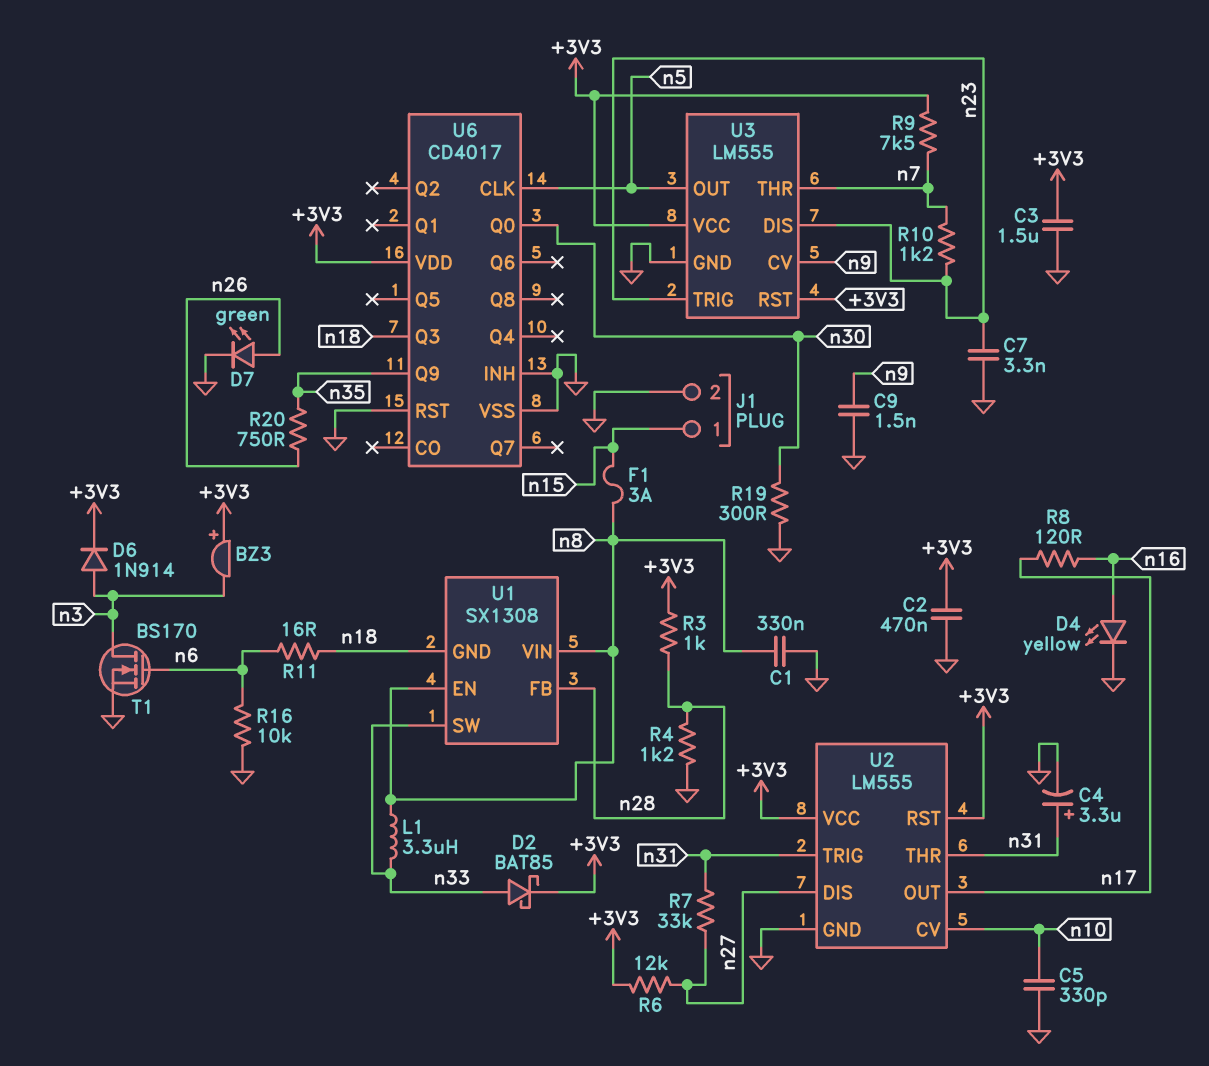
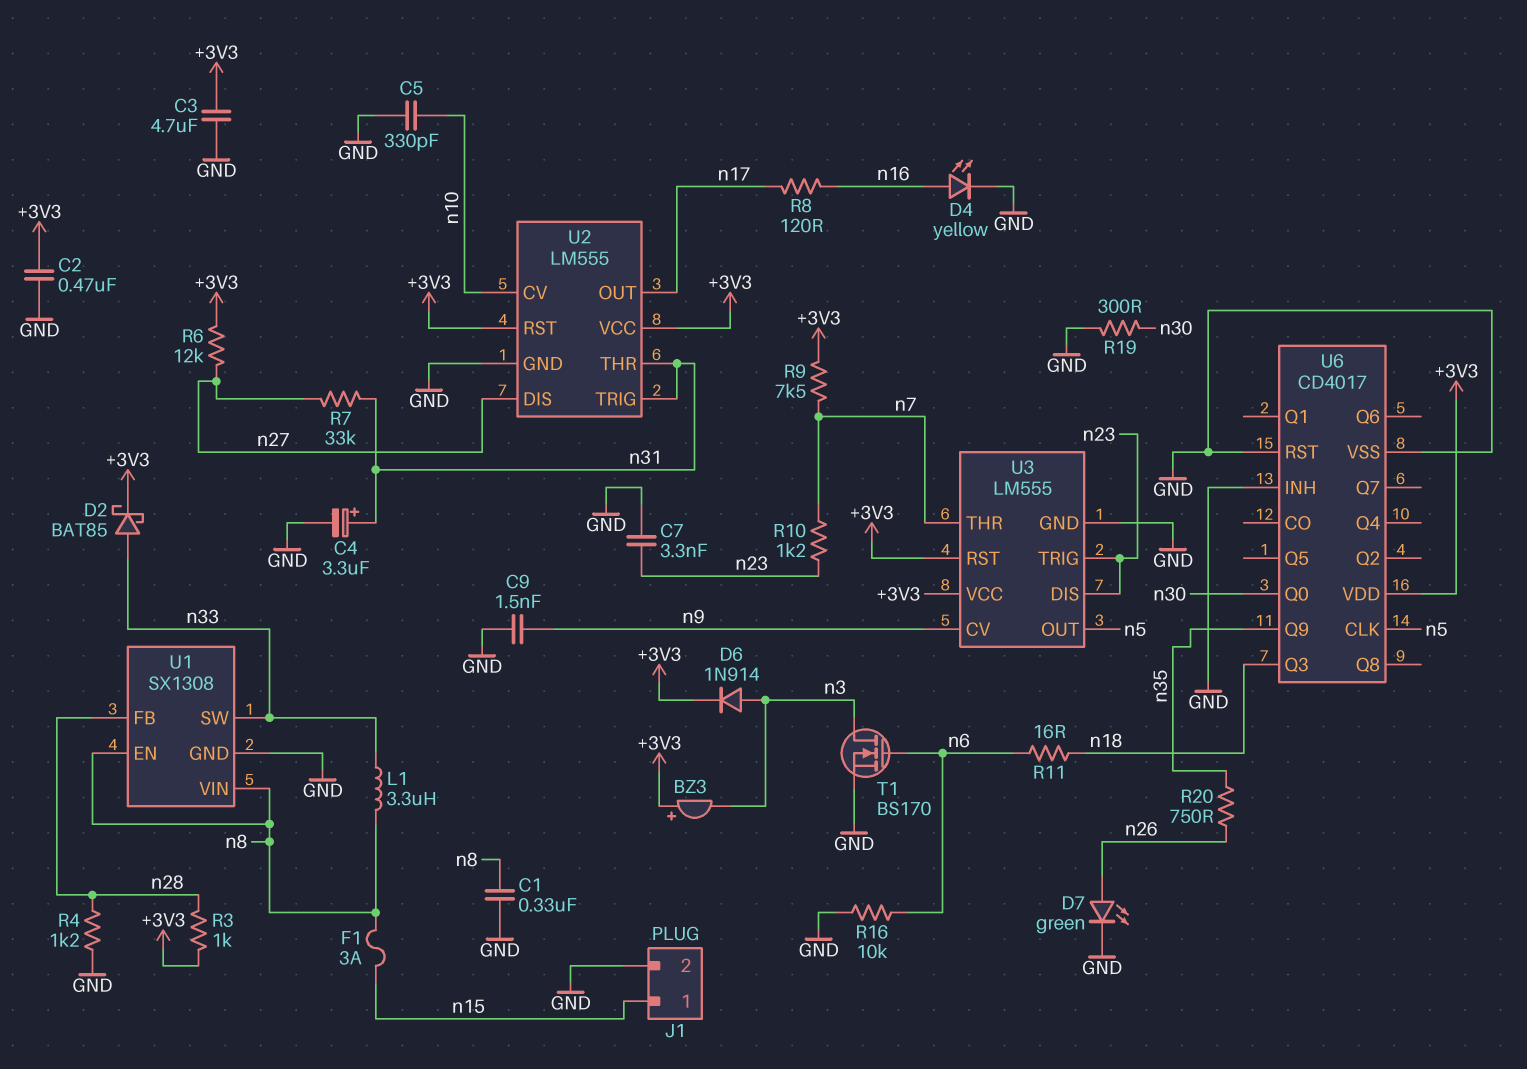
C3: 1.5uF (+3V3, GND) -> 4.7uF (+3V3, GND)
U1 pin GND: n18 -> GND

